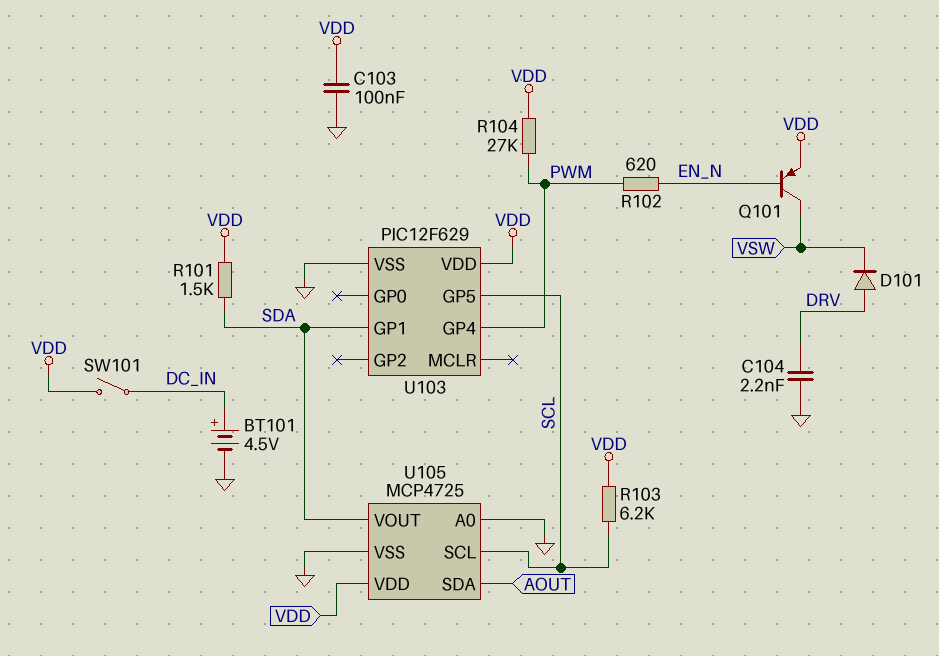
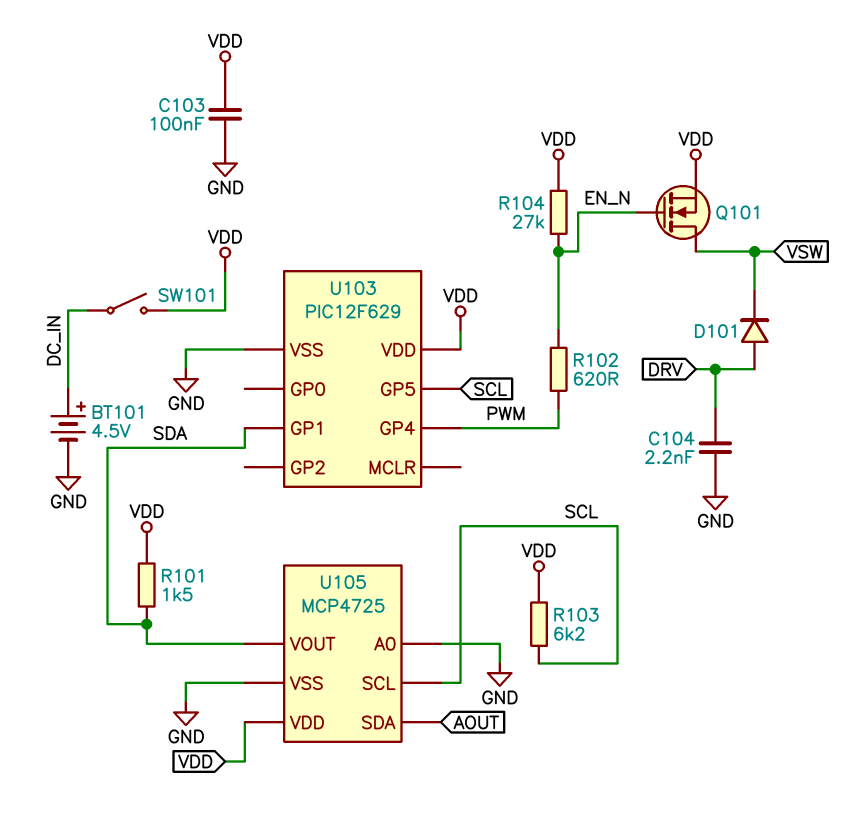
Q101: PNP (B EN_N, C VSW, E VDD) -> NMOS (G EN_N, D VSW, S VDD)
R104: 27k (PWM, VDD) -> 27k (EN_N, VDD)

